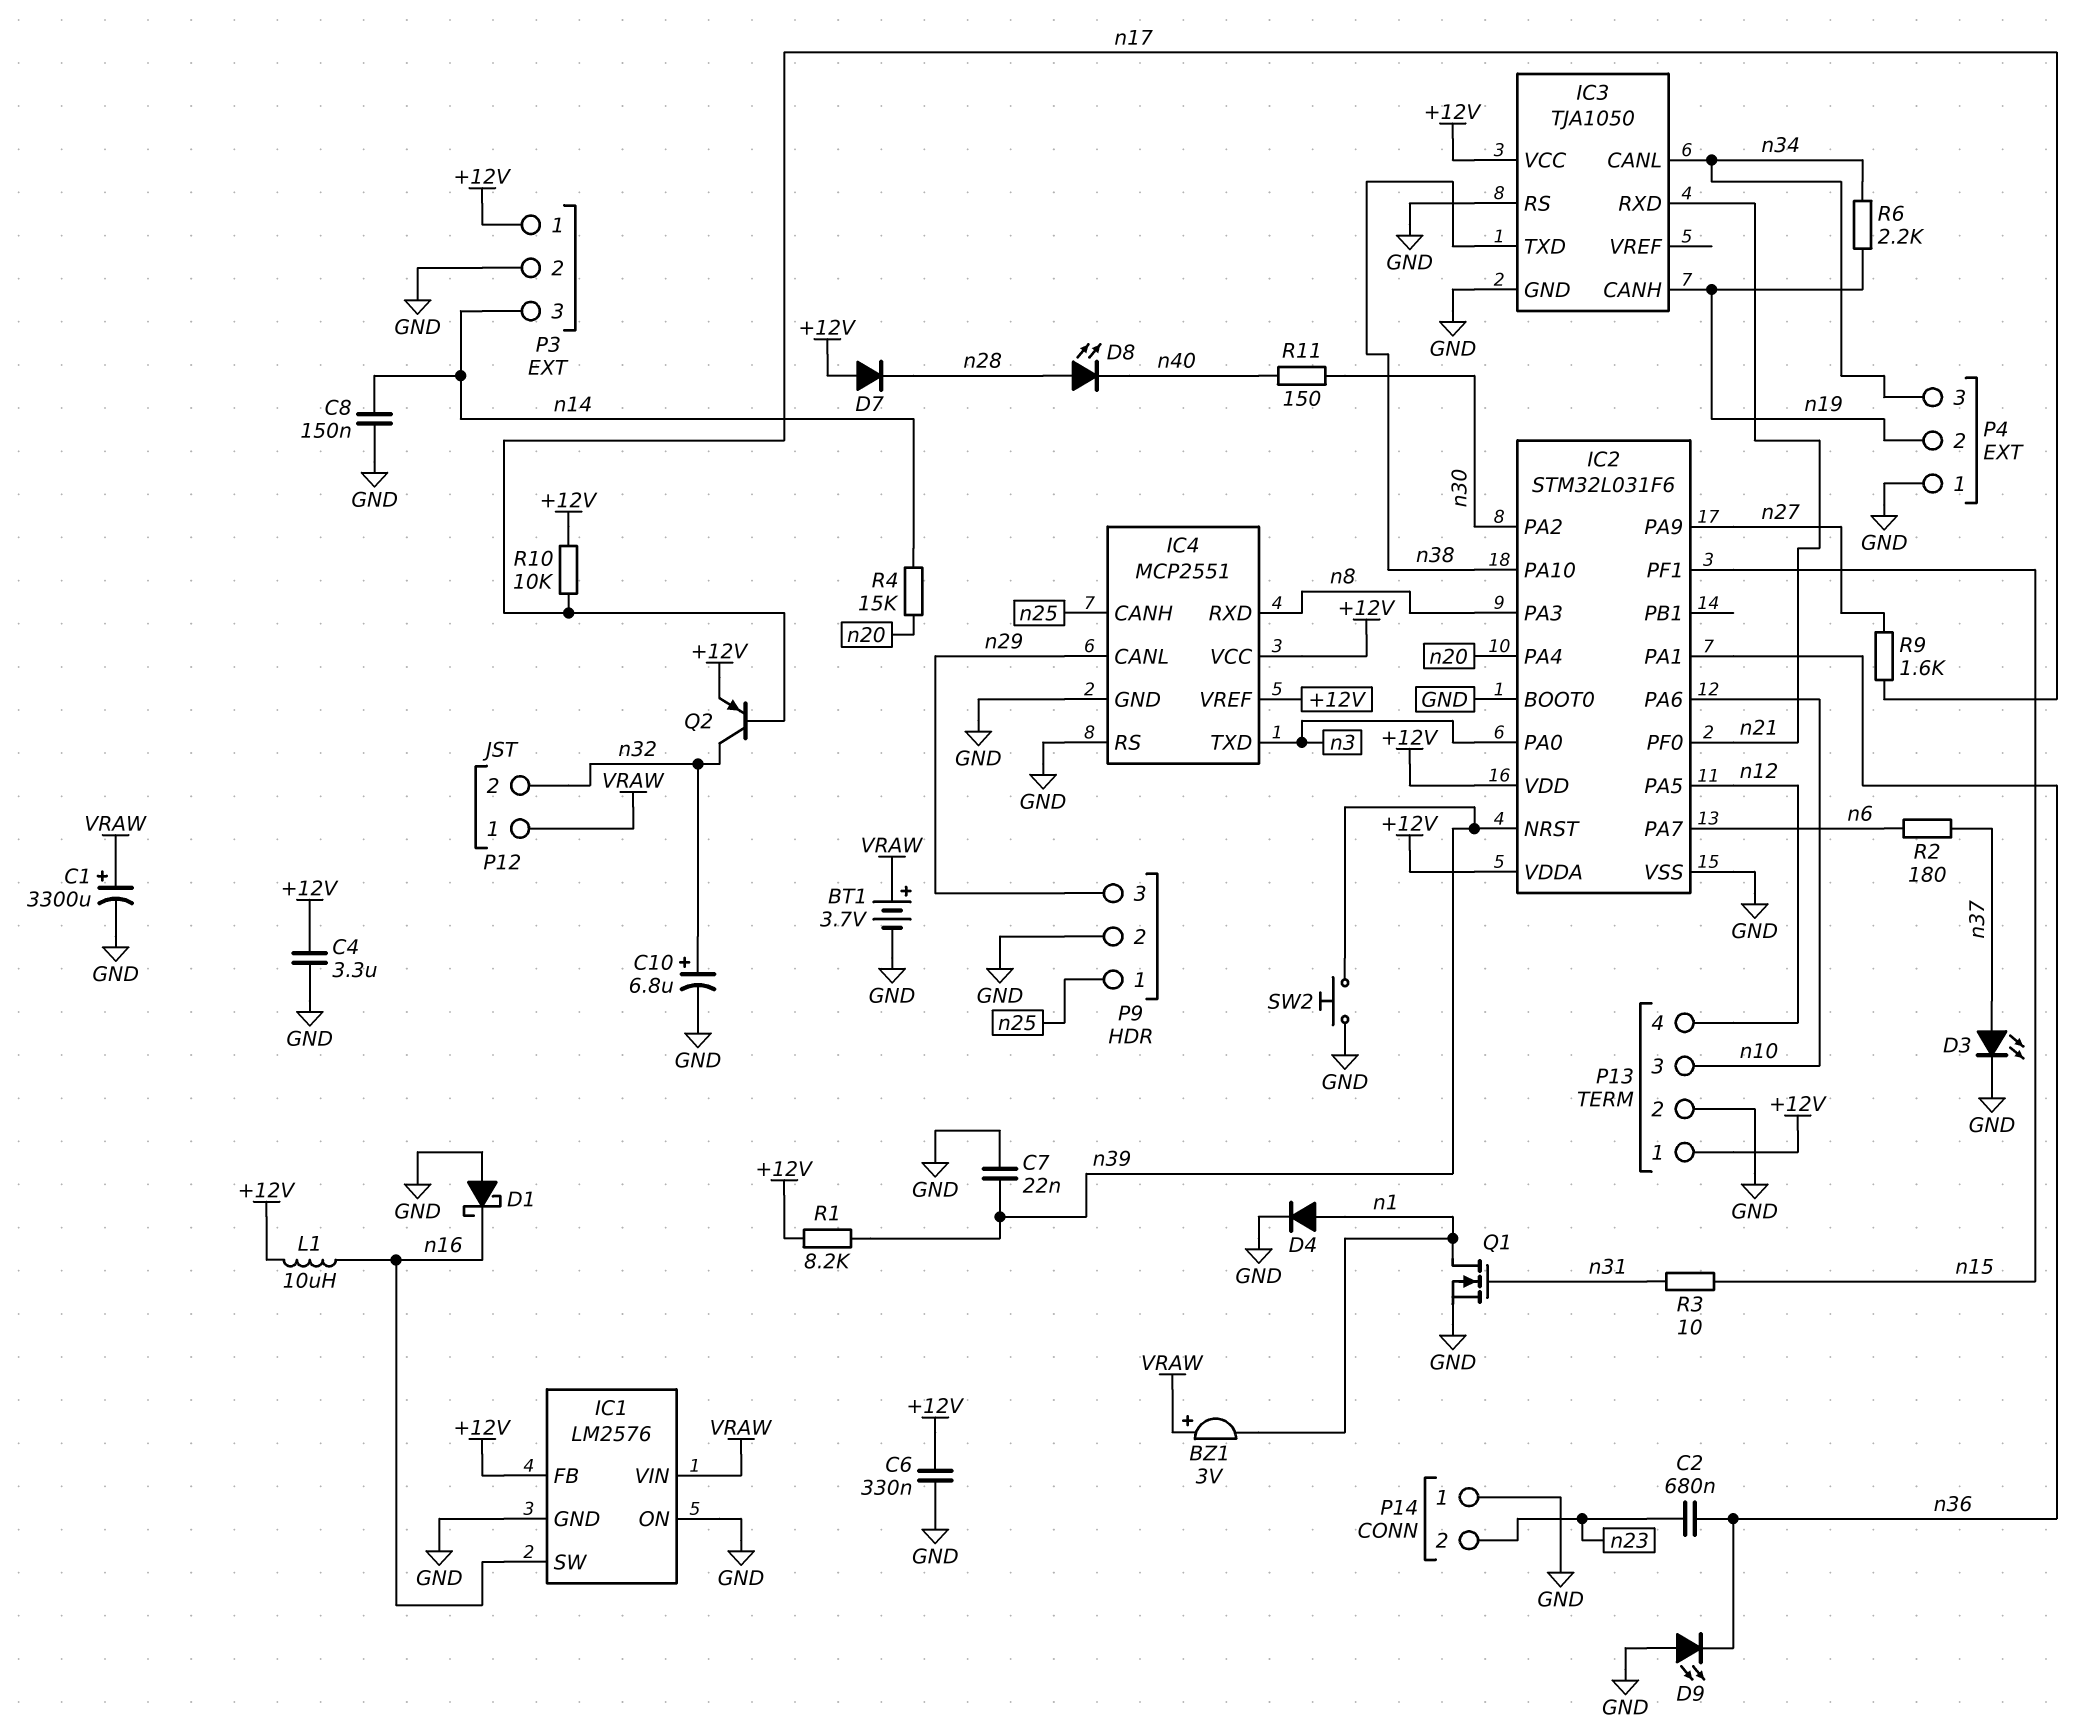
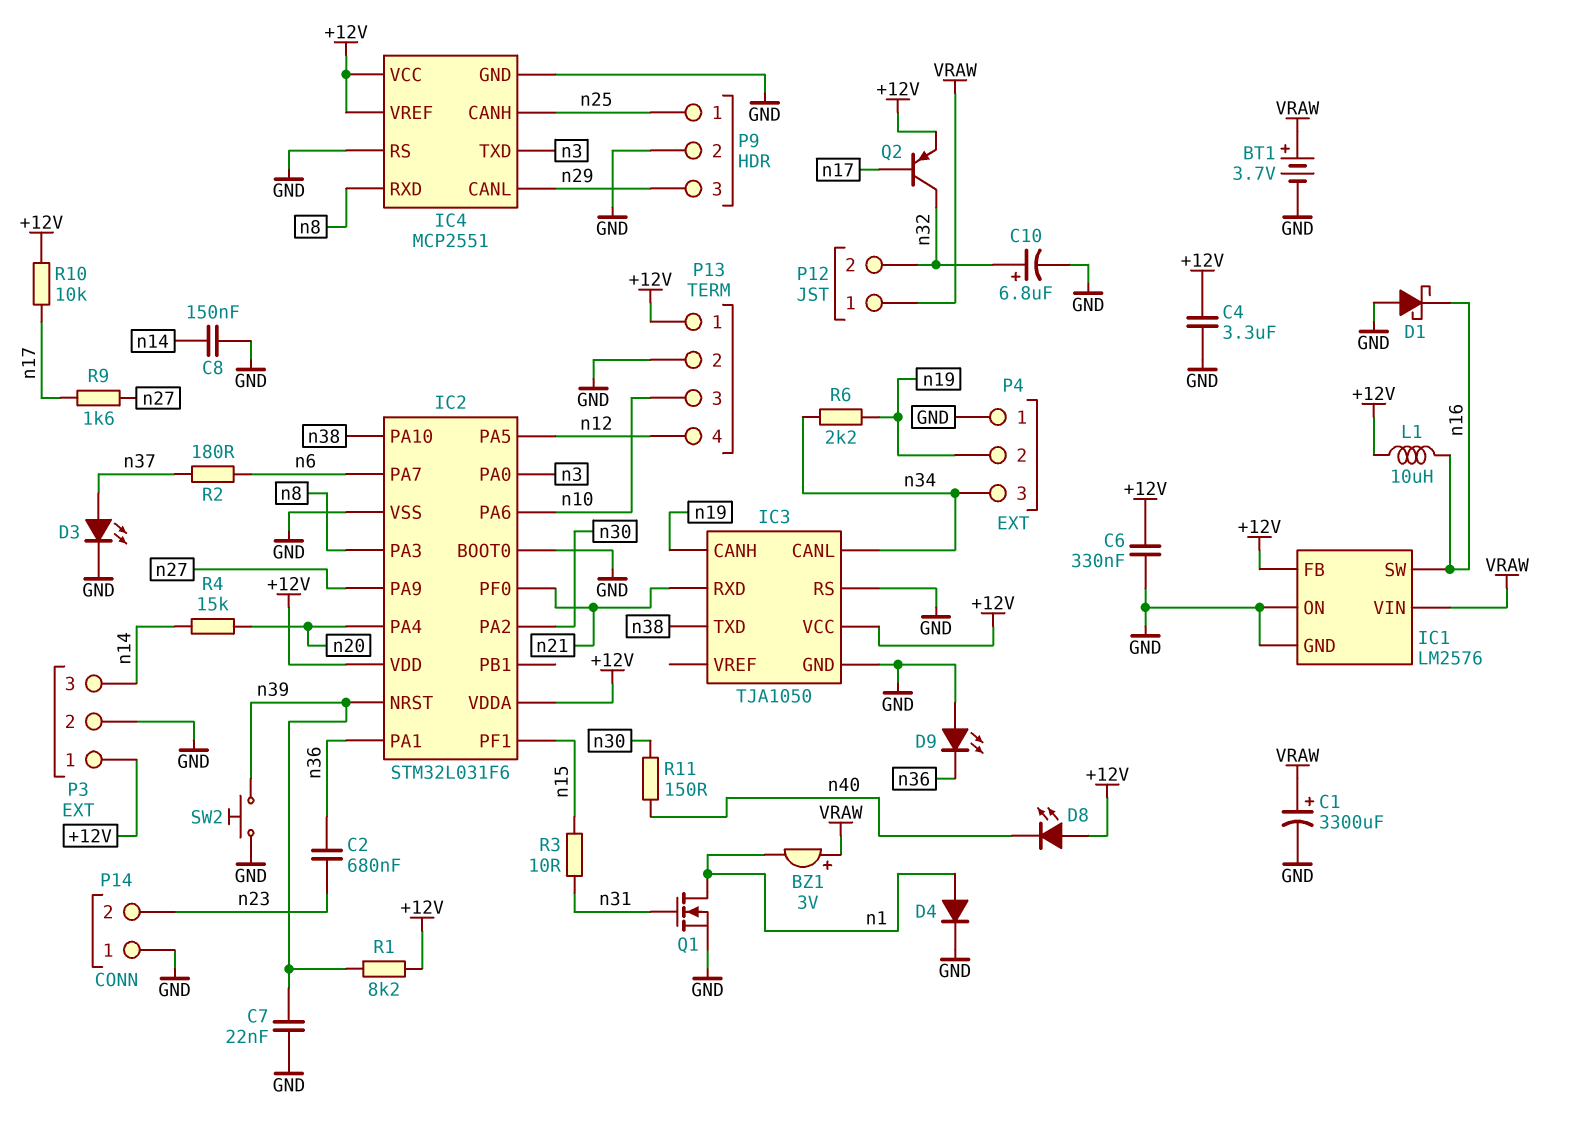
D7: diode (A +12V, K n28) -> none
D8: LED (A n28, K n40) -> LED (A +12V, K n40)

